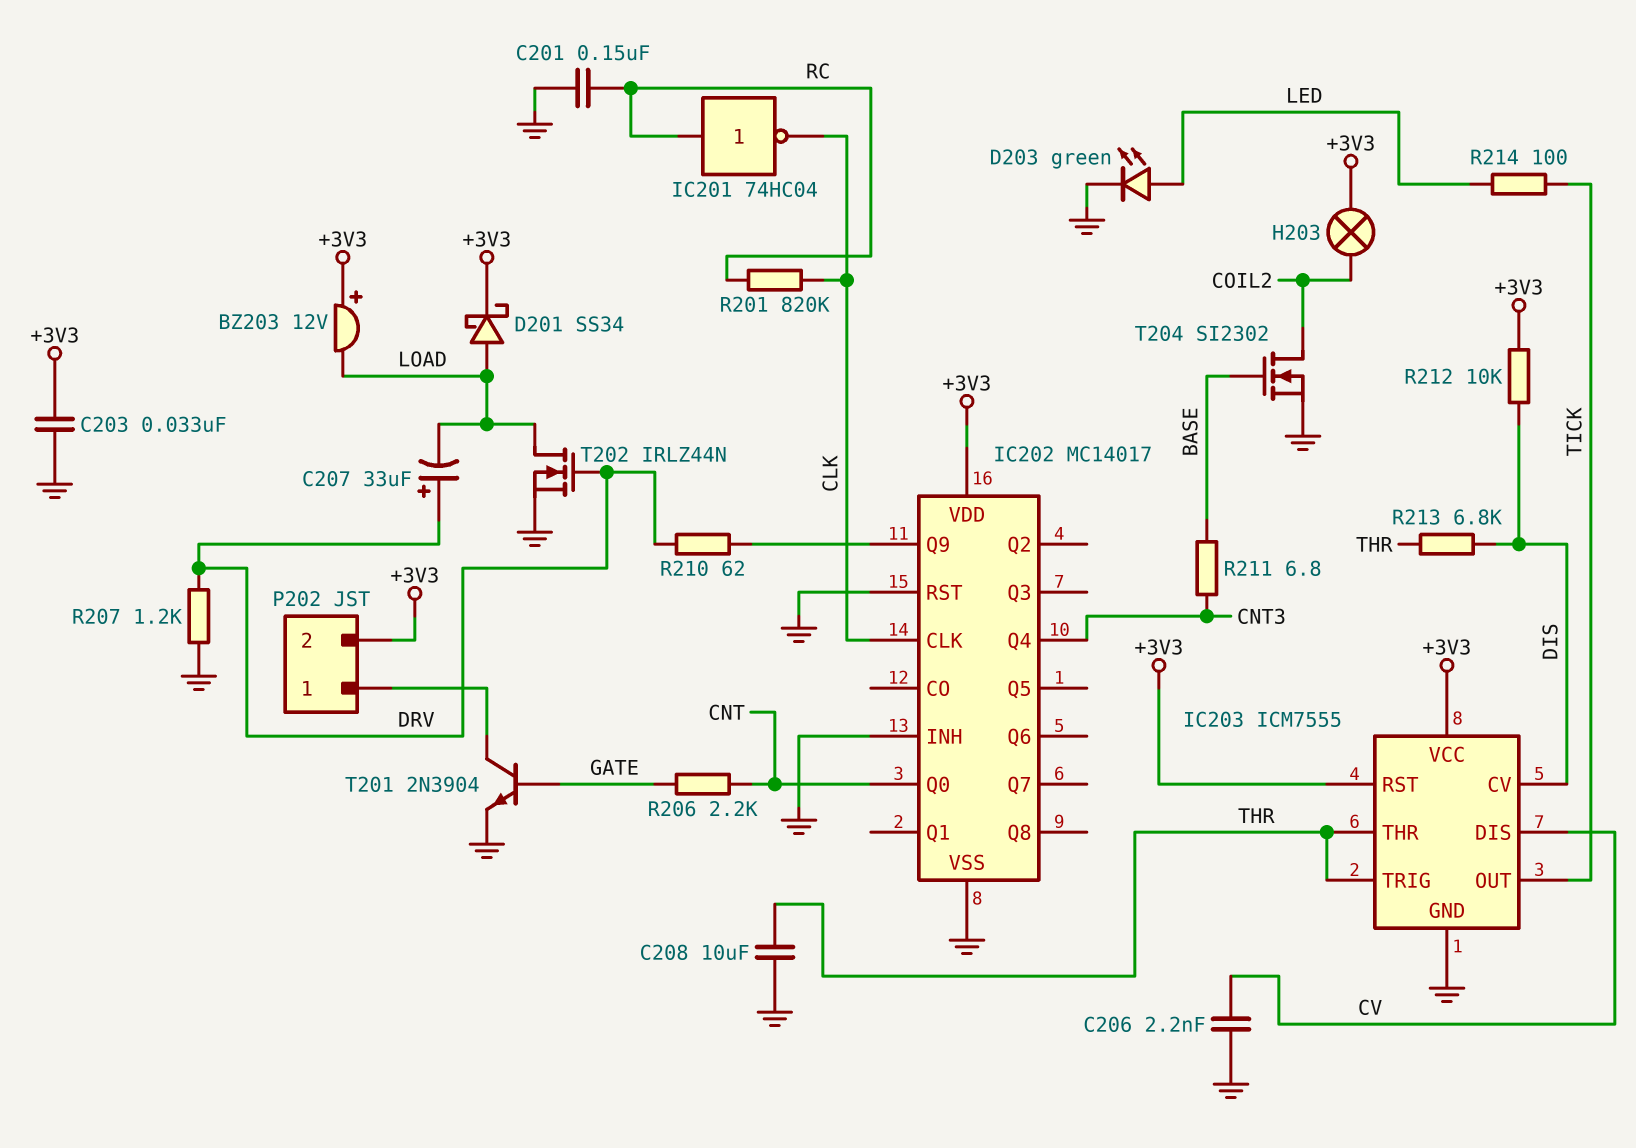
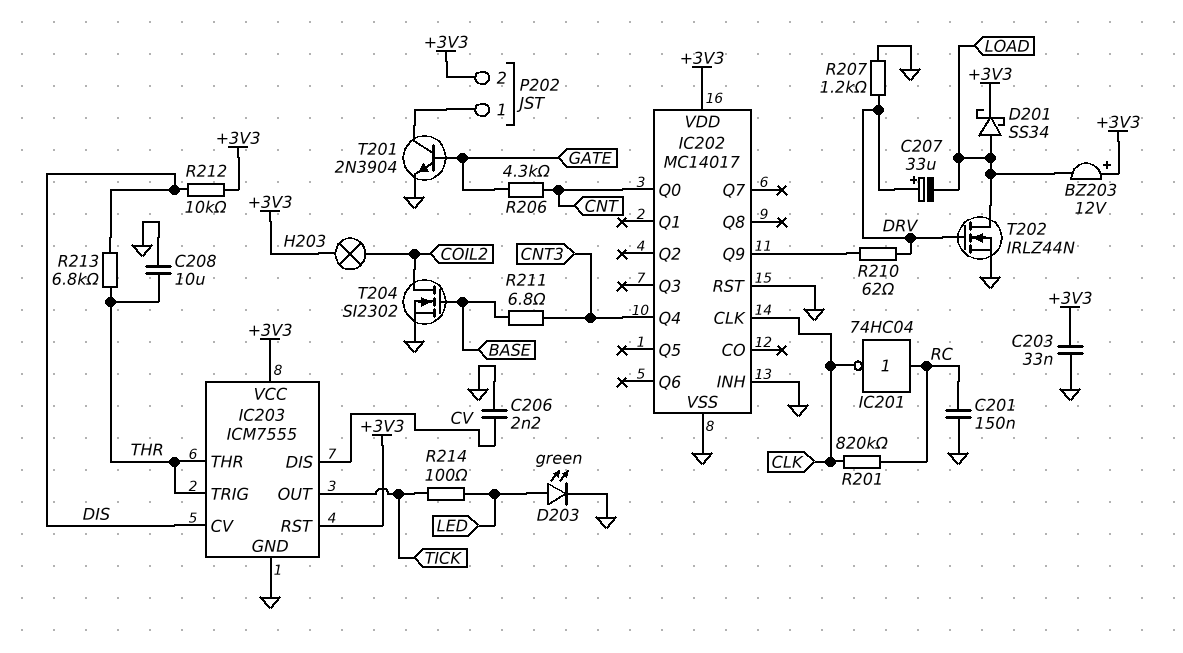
R206: 2.2k (CNT, GATE) -> 4.3k (CNT, GATE)

